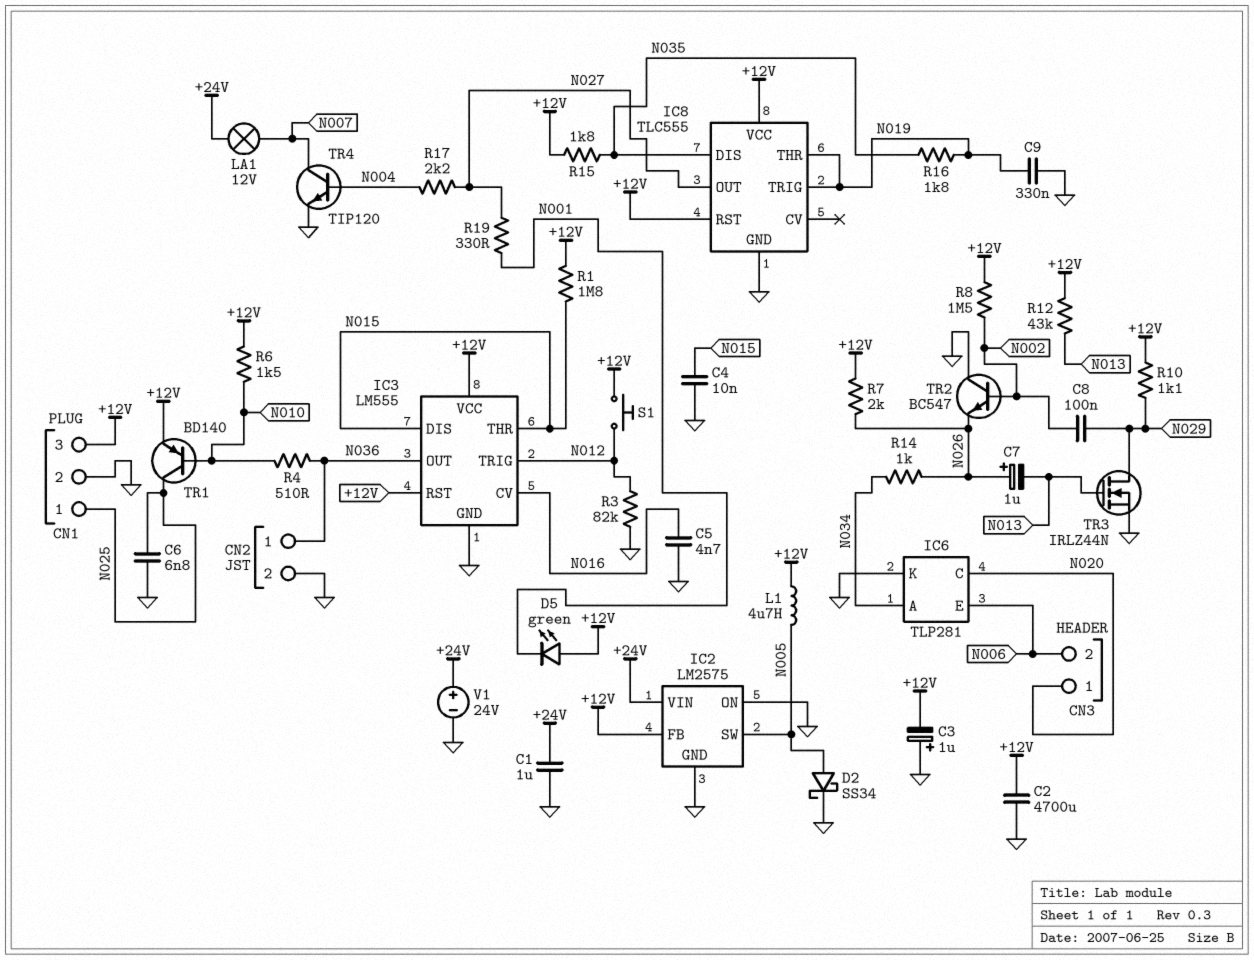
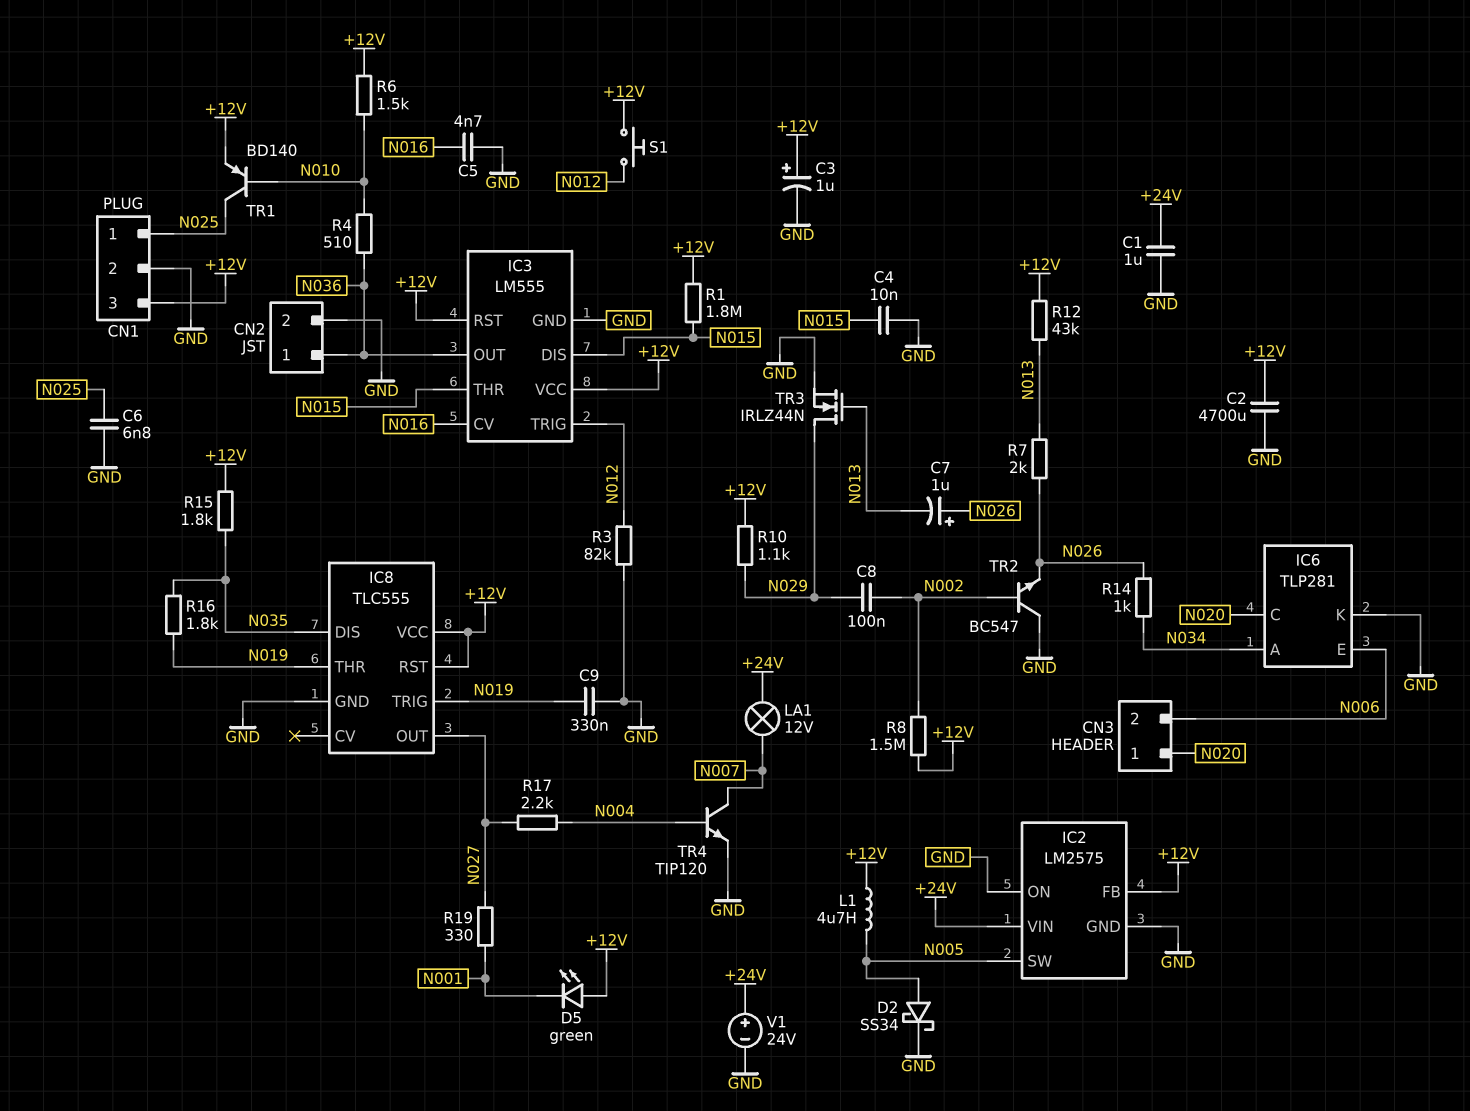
C3: 1uF (plus GND, minus +12V) -> 1uF (plus +12V, minus GND)
R7: 2k (+12V, N026) -> 2k (N013, N026)

